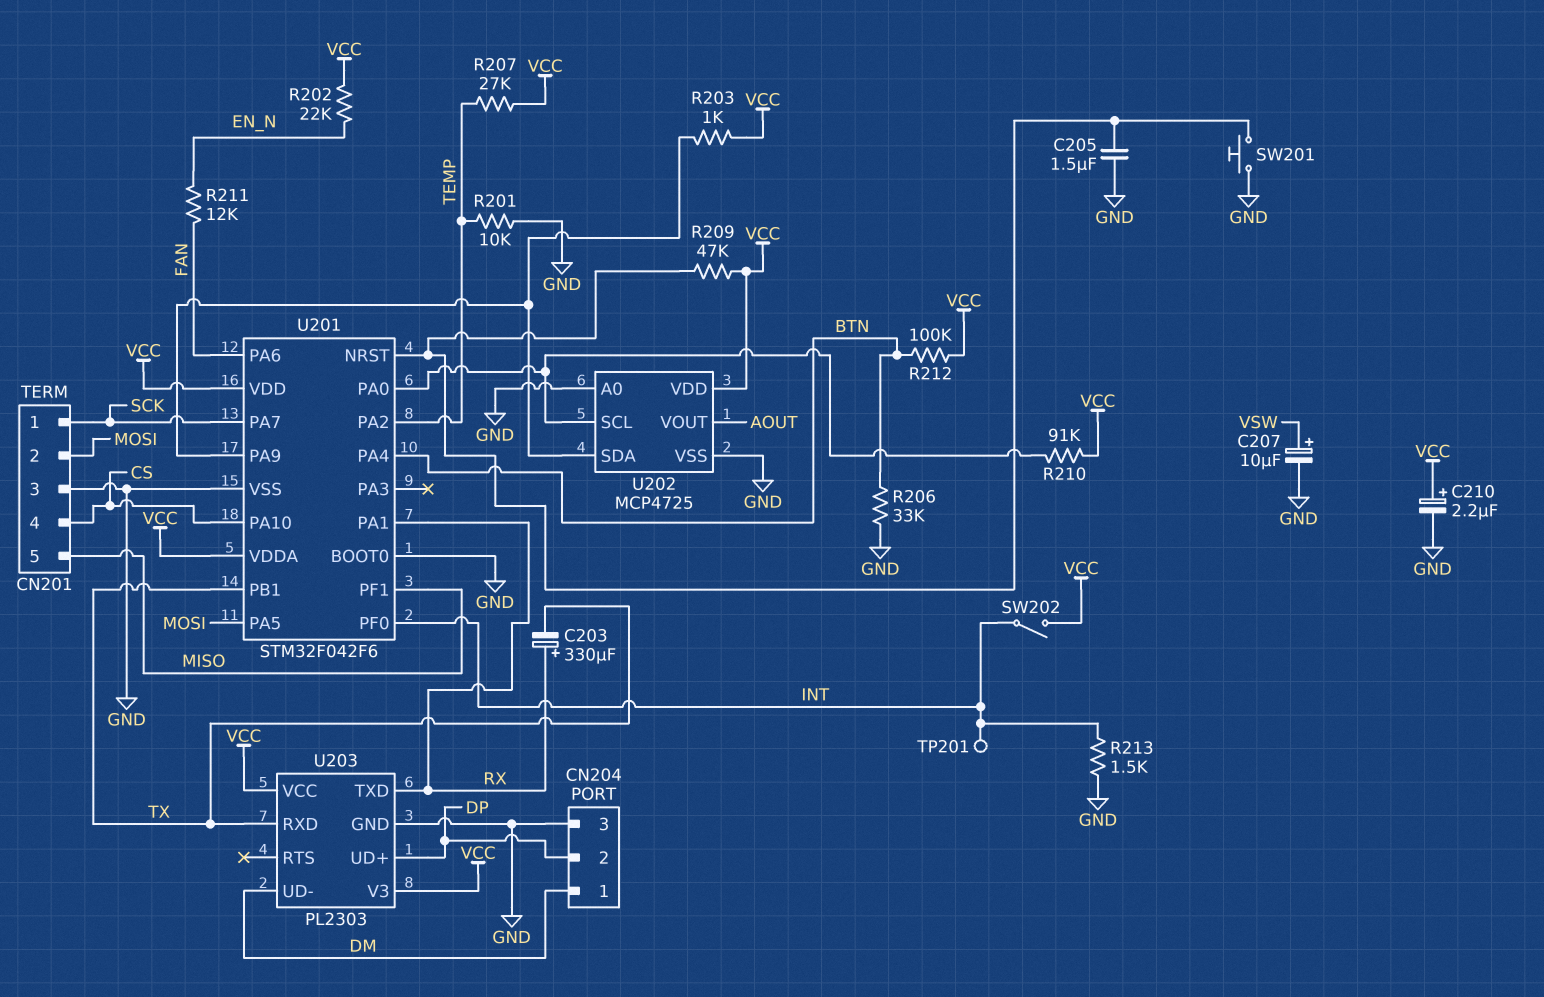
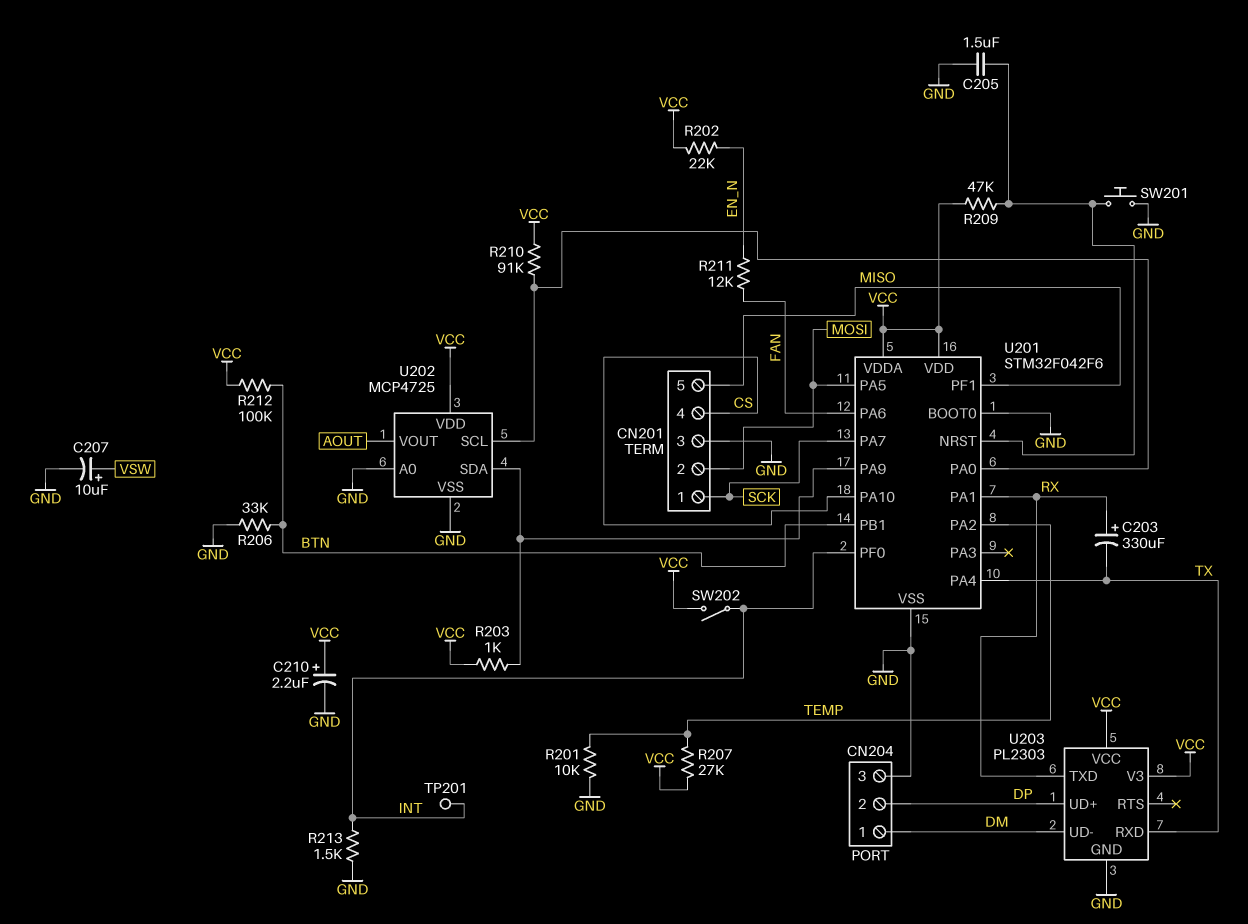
U201 pin PA4: BTN -> TX
U201 pin PB1: TX -> BTN

